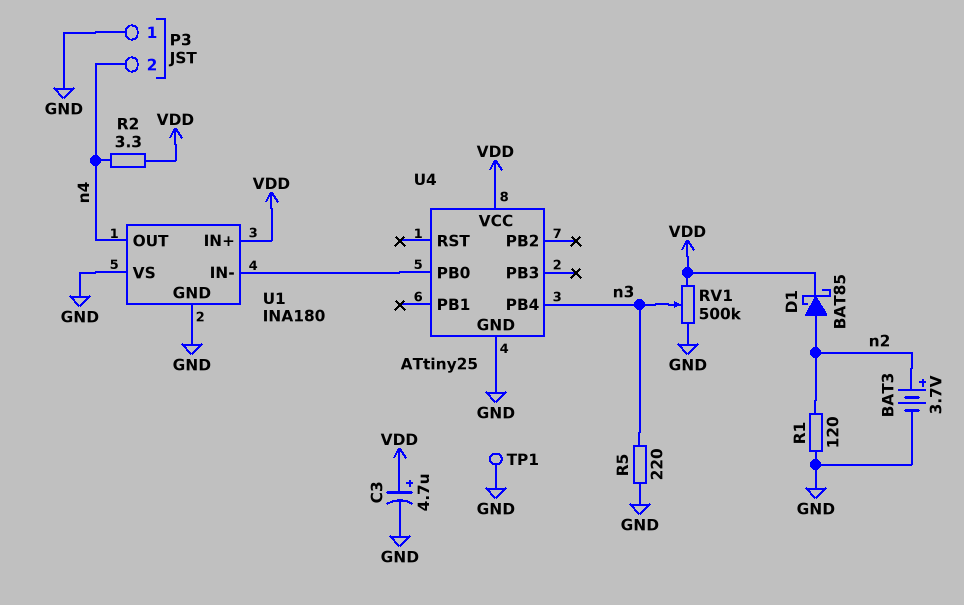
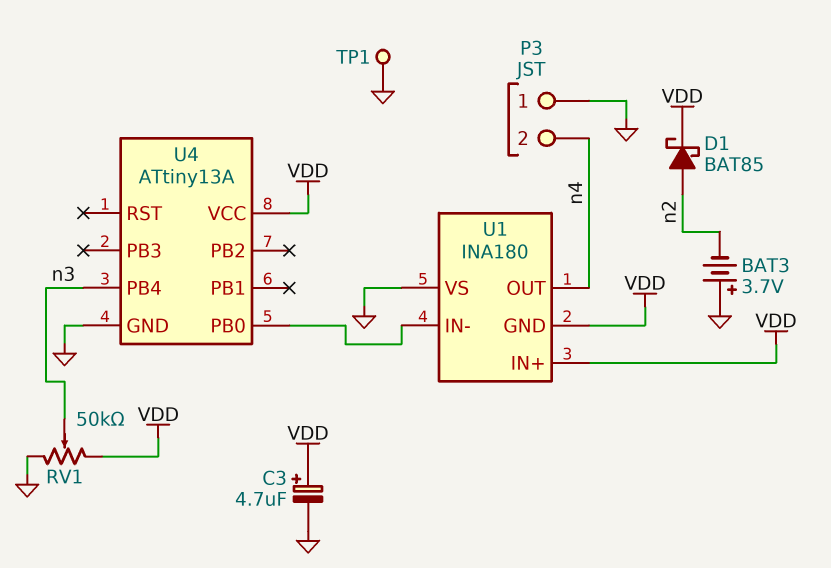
BAT3: 3.7V (plus n2, minus GND) -> 3.7V (plus GND, minus n2)
R1: 120 (GND, n2) -> none
R2: 3.3 (VDD, n4) -> none
R5: 220 (GND, n3) -> none
RV1: 500k (GND, VDD, wiper n3) -> 50k (GND, VDD, wiper n3)
U1 pin GND: GND -> VDD
U4: ATtiny25 -> ATtiny13A

